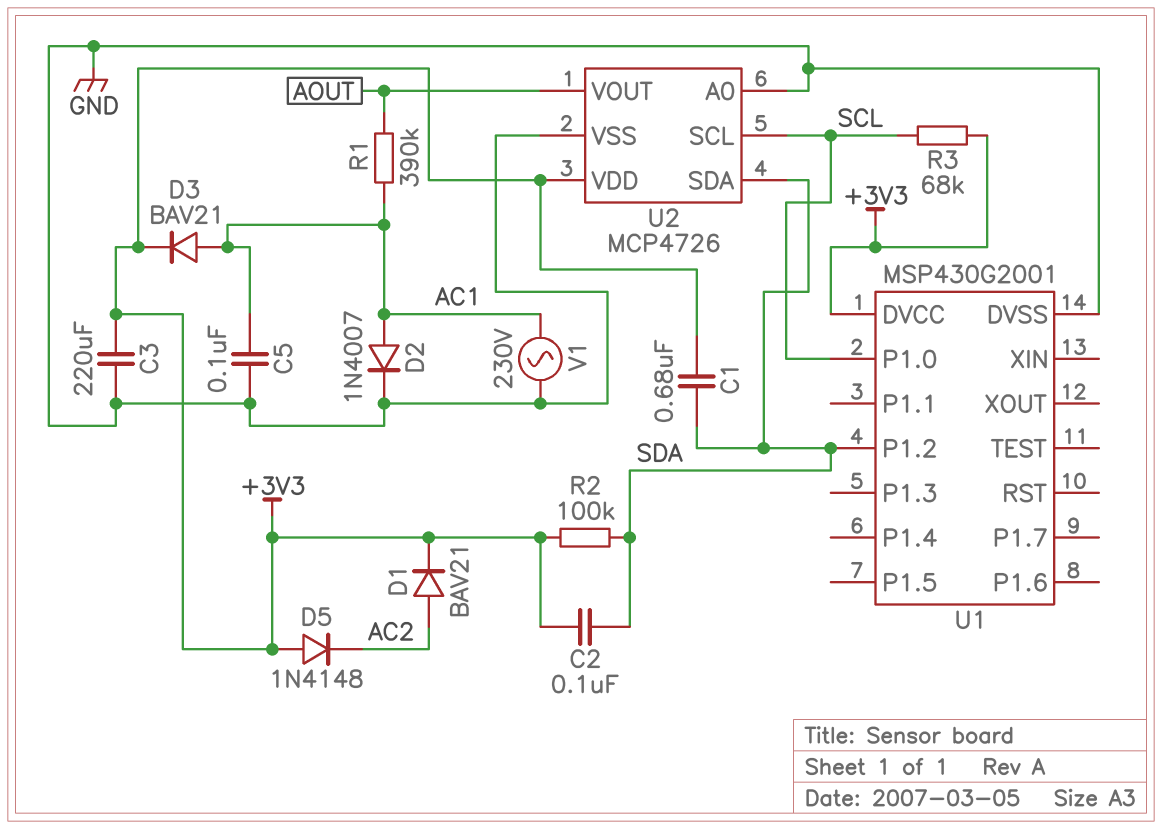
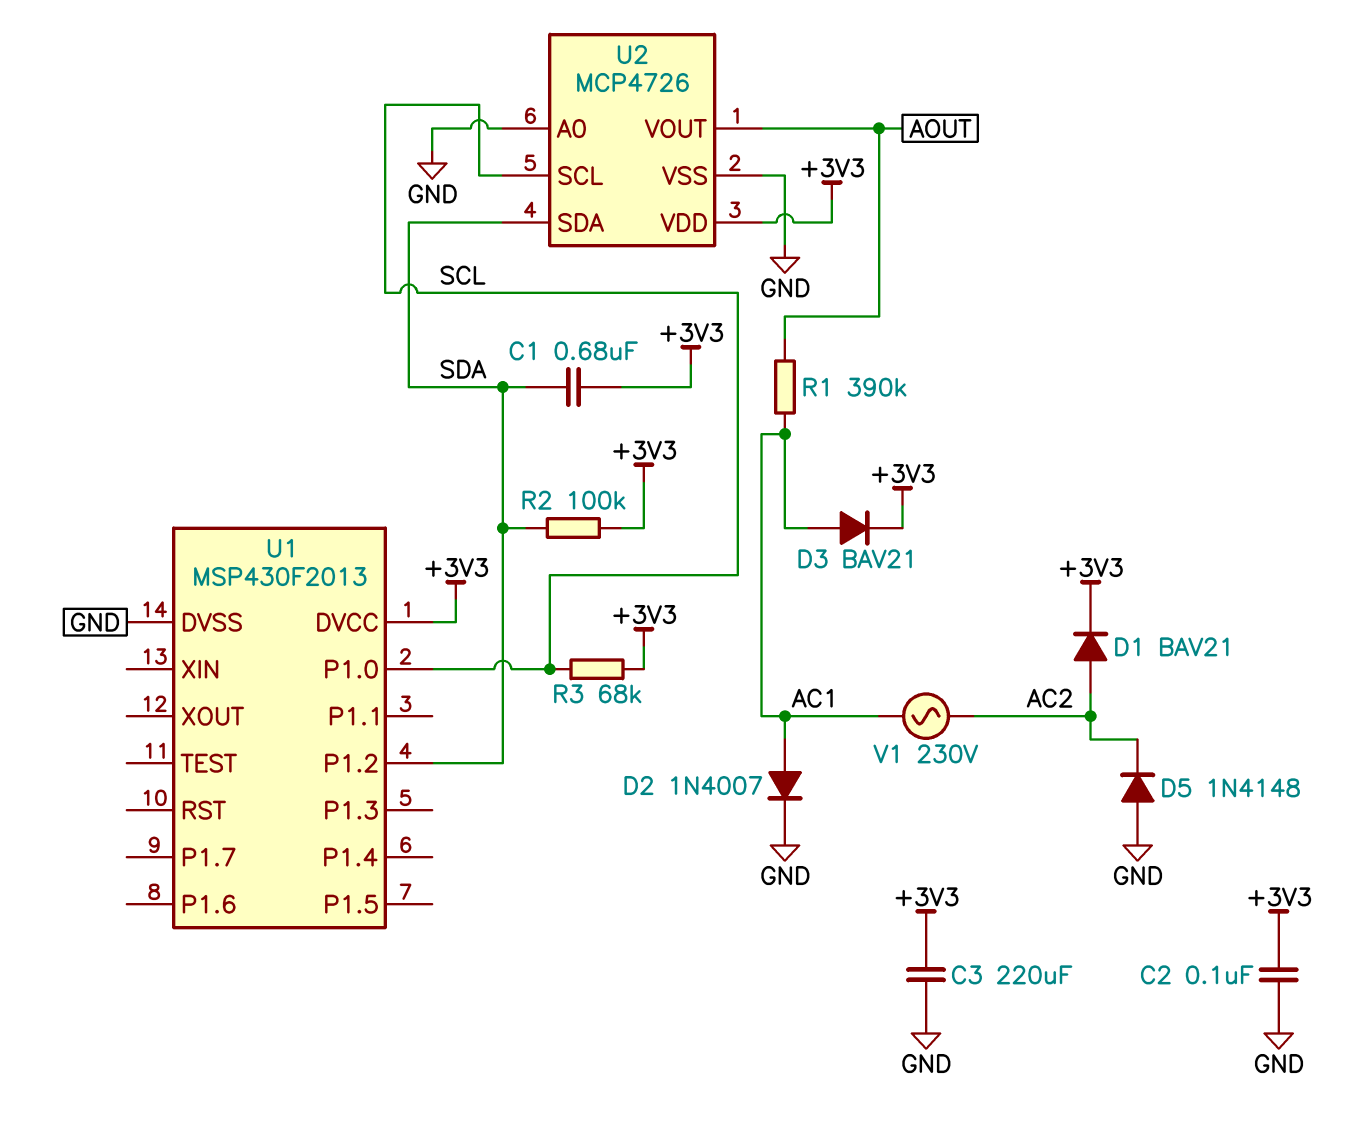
C2: 100nF (+3V3, SDA) -> 100nF (+3V3, GND)
C5: 100nF (AC1, GND) -> none
D5: diode 1N4148 (A +3V3, K AC2) -> diode 1N4148 (A GND, K AC2)
U1: MSP430G2001 -> MSP430F2013
V1: AC 230V (AC1, GND) -> AC 230V (AC1, AC2)

